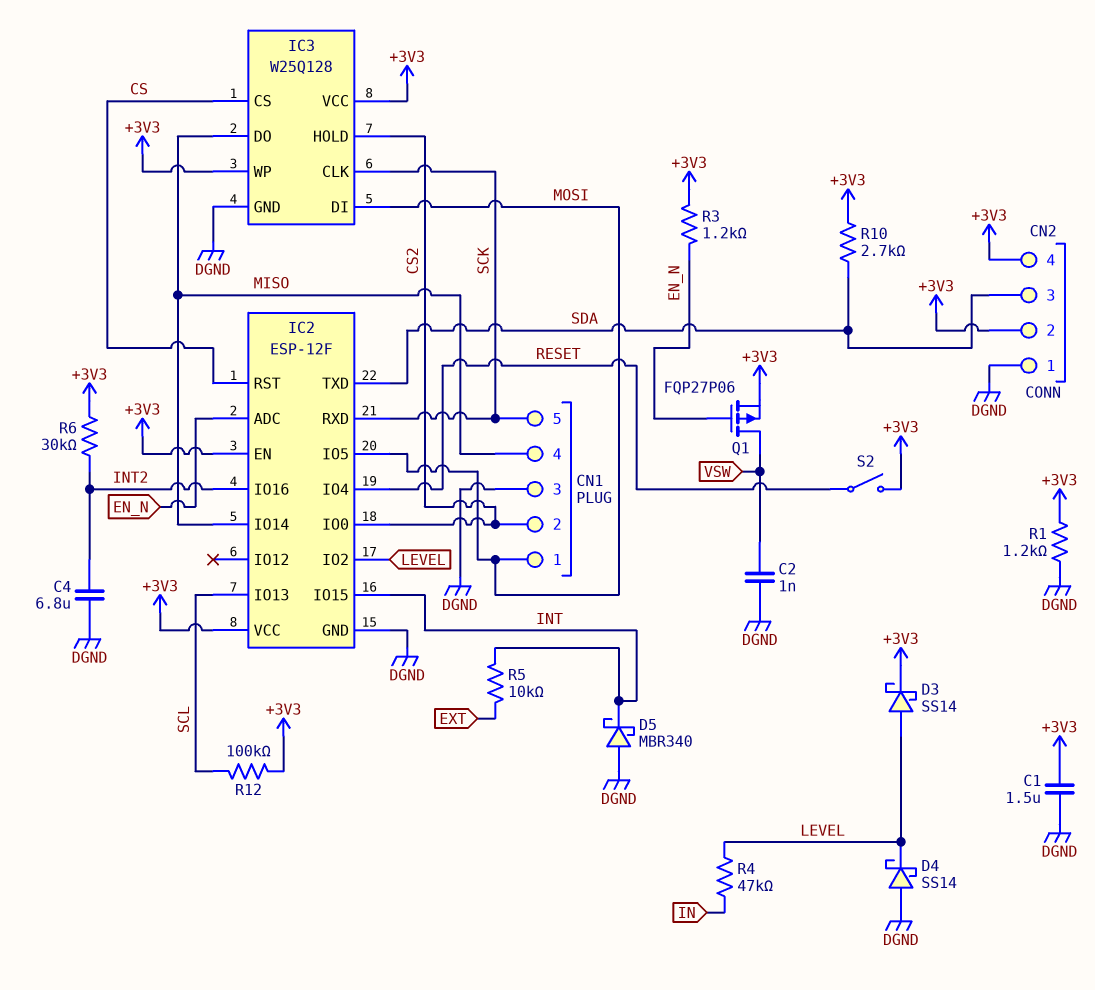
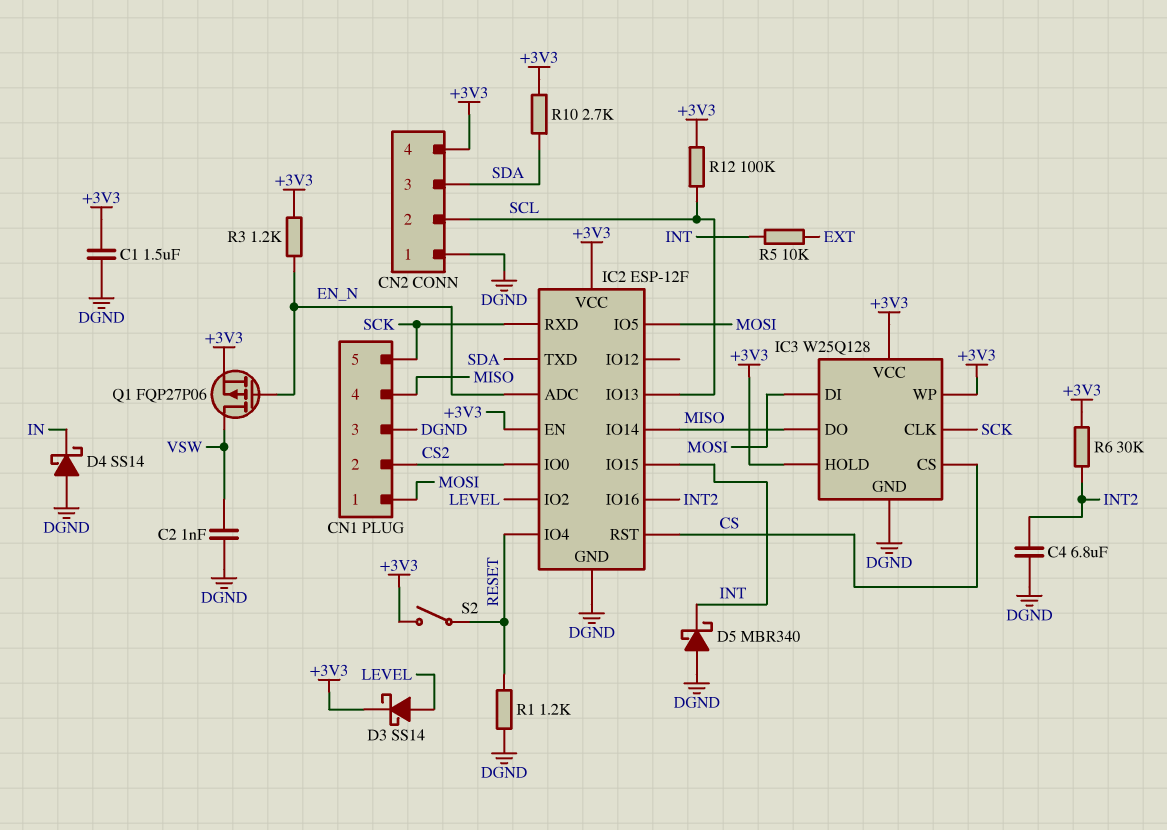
CN2 pin 2: +3V3 -> SCL
D4: schottky SS14 (A DGND, K LEVEL) -> schottky SS14 (A DGND, K IN)
IC3 pin HOLD: CS2 -> +3V3
R1: 1.2k (+3V3, DGND) -> 1.2k (DGND, RESET)
R4: 47k (IN, LEVEL) -> none

